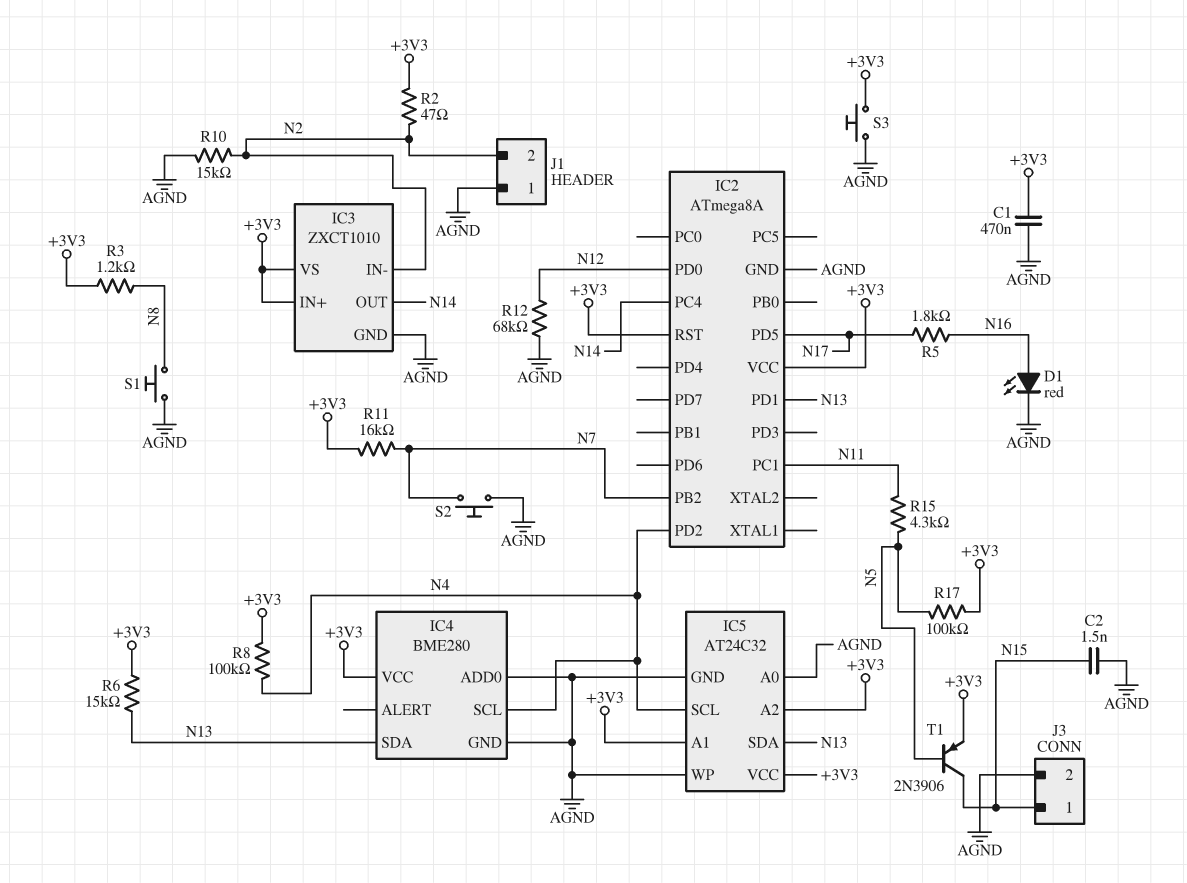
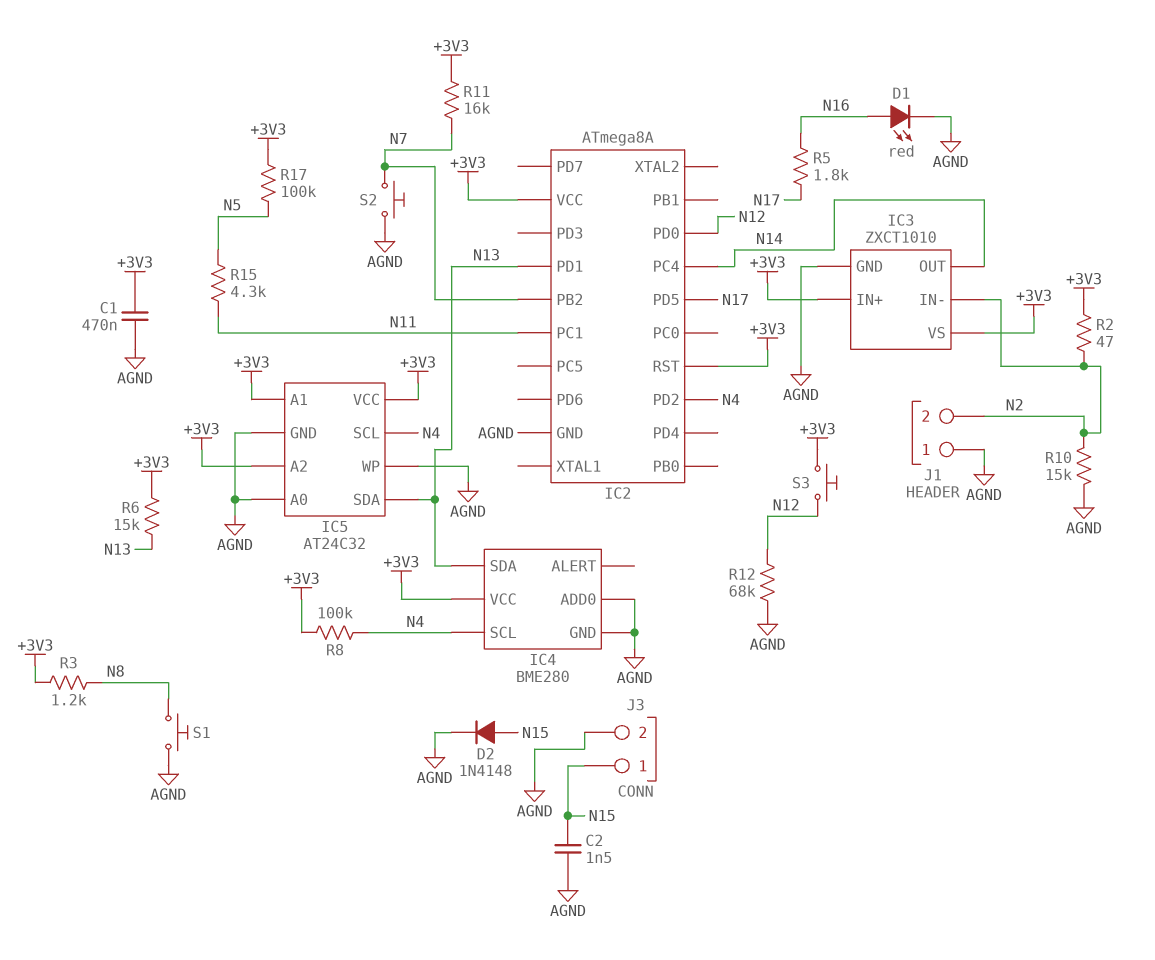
D2: none -> diode 1N4148 (A N15, K AGND)
S3: button (+3V3, AGND) -> button (+3V3, N12)
T1: PNP 2N3906 (B N5, C N15, E +3V3) -> none

